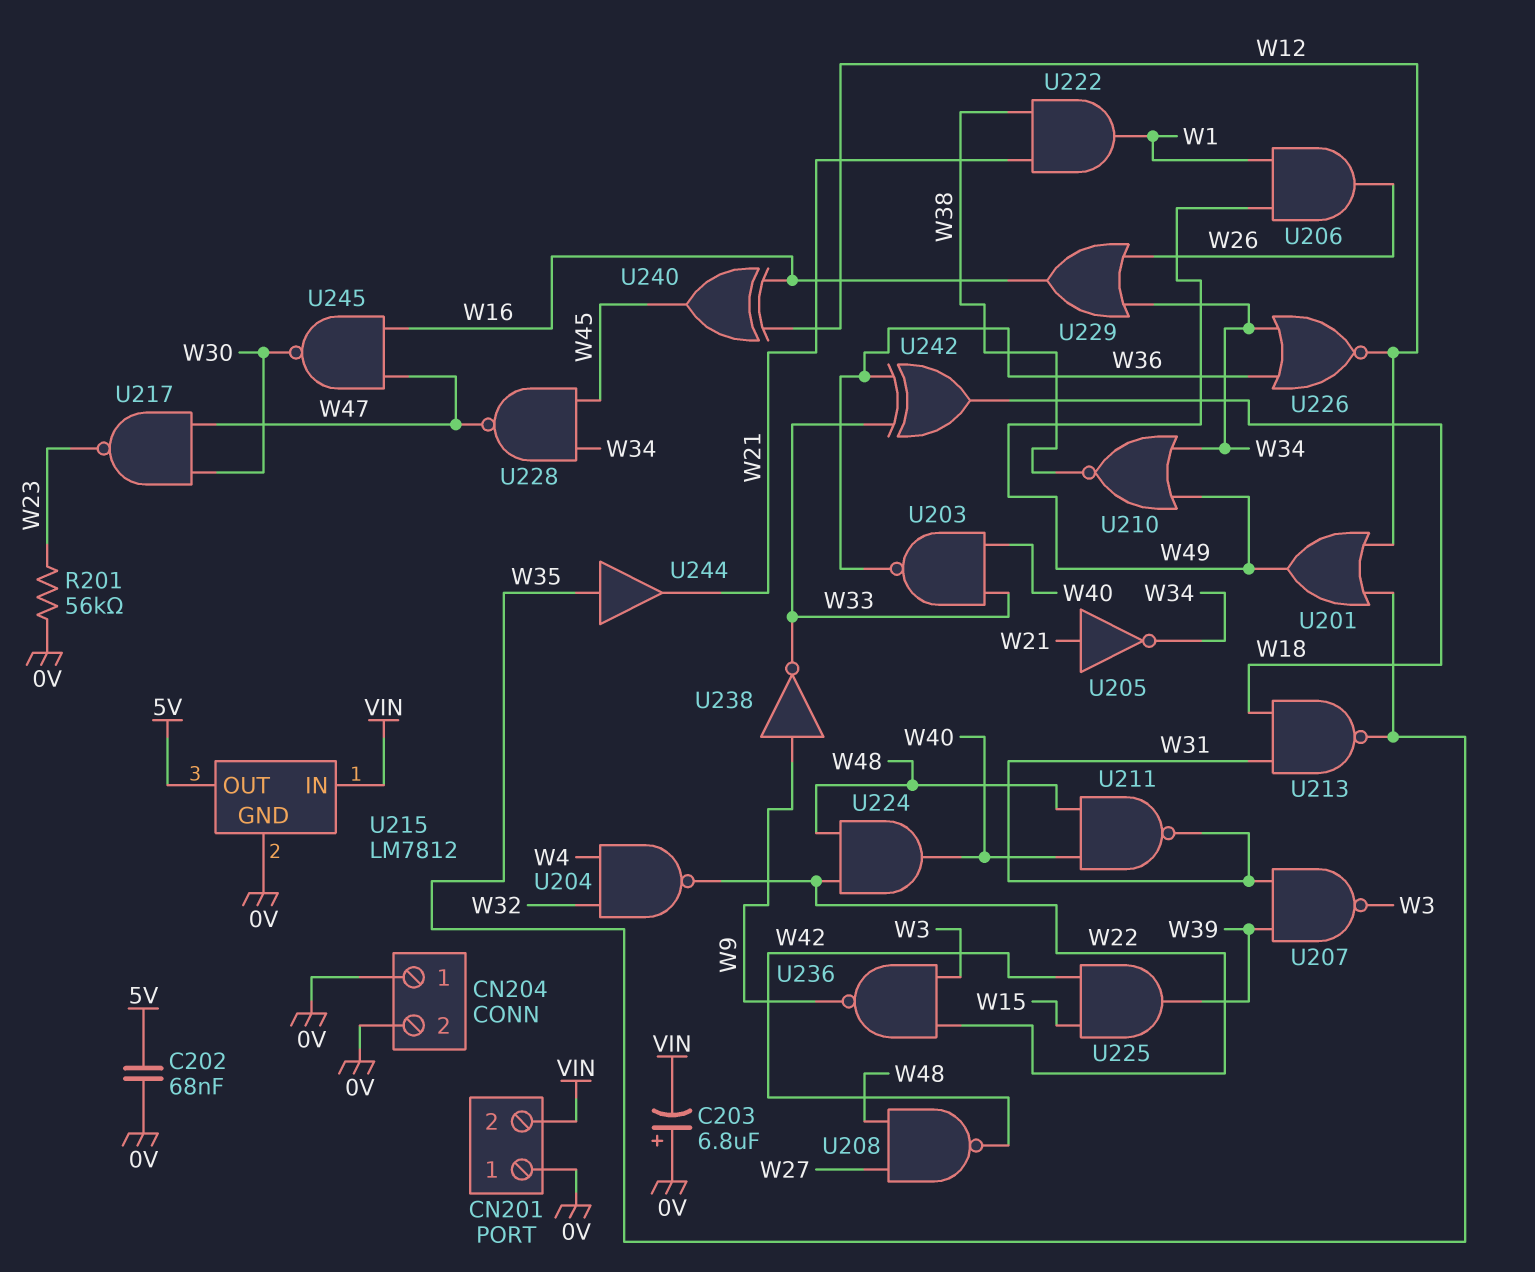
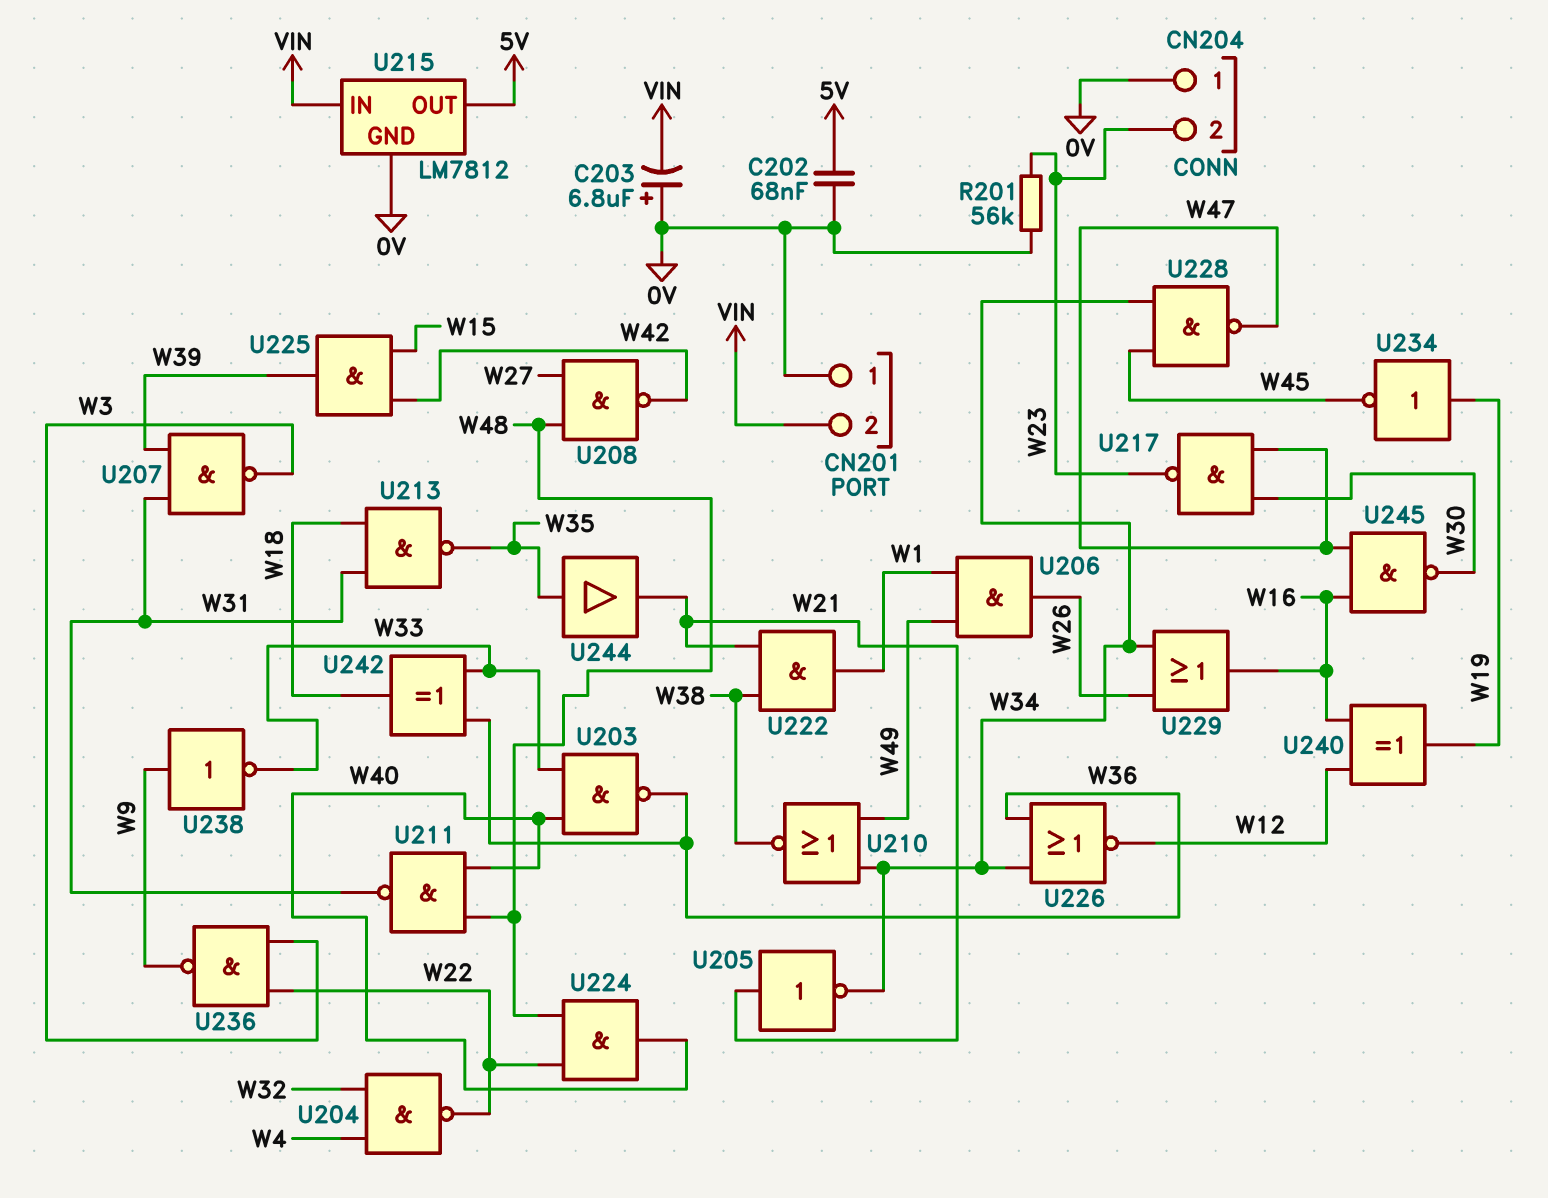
CN204 pin 2: 0V -> W23
U201: OR (in W12, in W35, out W49) -> none
U234: none -> NOT (in W19, out W45)
U240: XOR (in W12, in W16, out W45) -> XOR (in W12, in W16, out W19)

